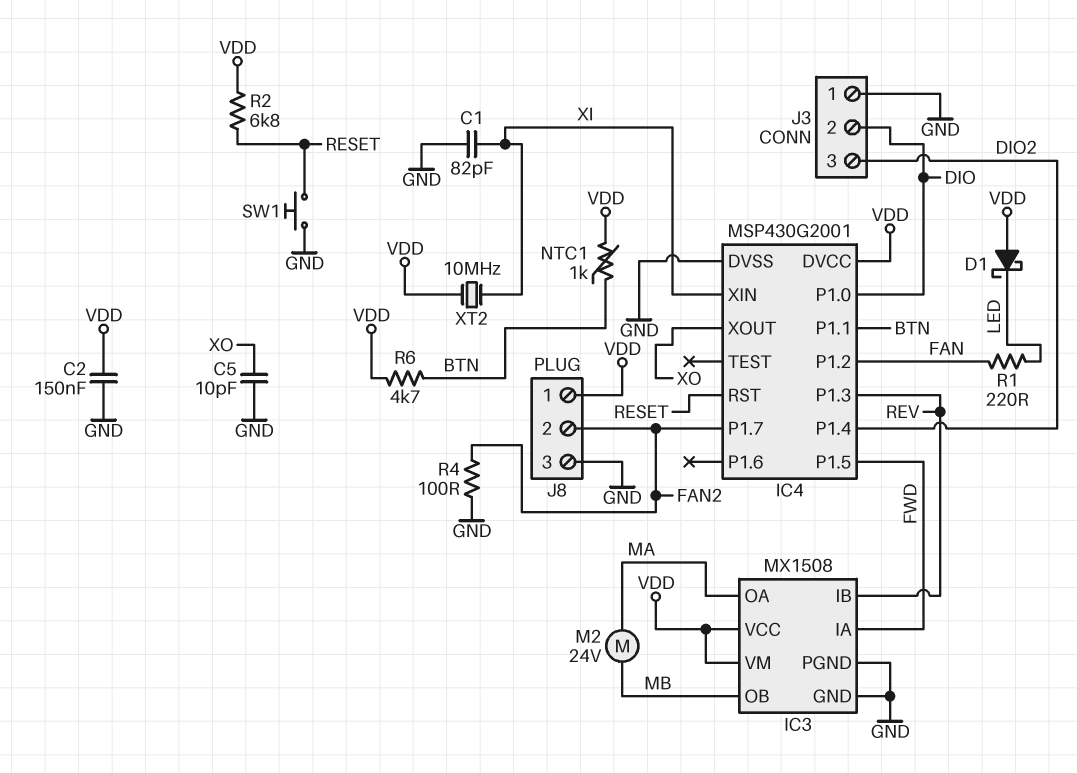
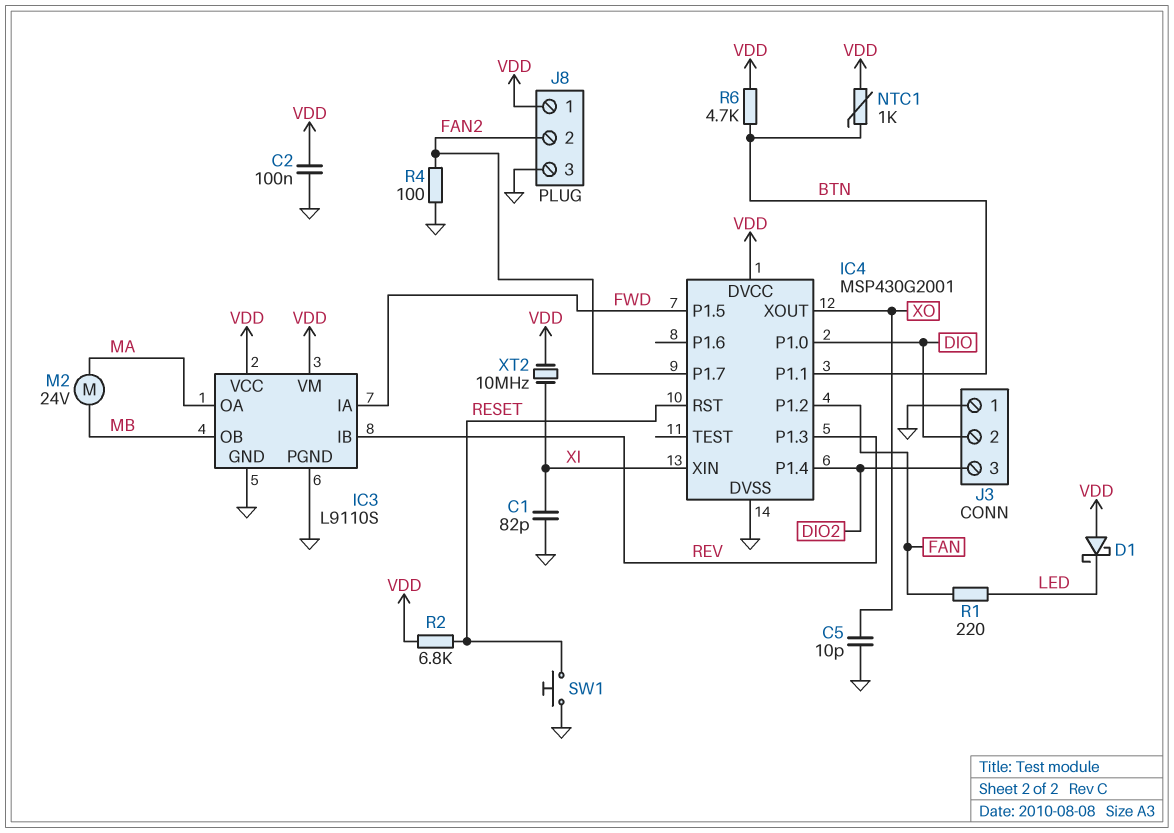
C2: 150nF (GND, VDD) -> 100nF (GND, VDD)
IC3: MX1508 -> L9110S

